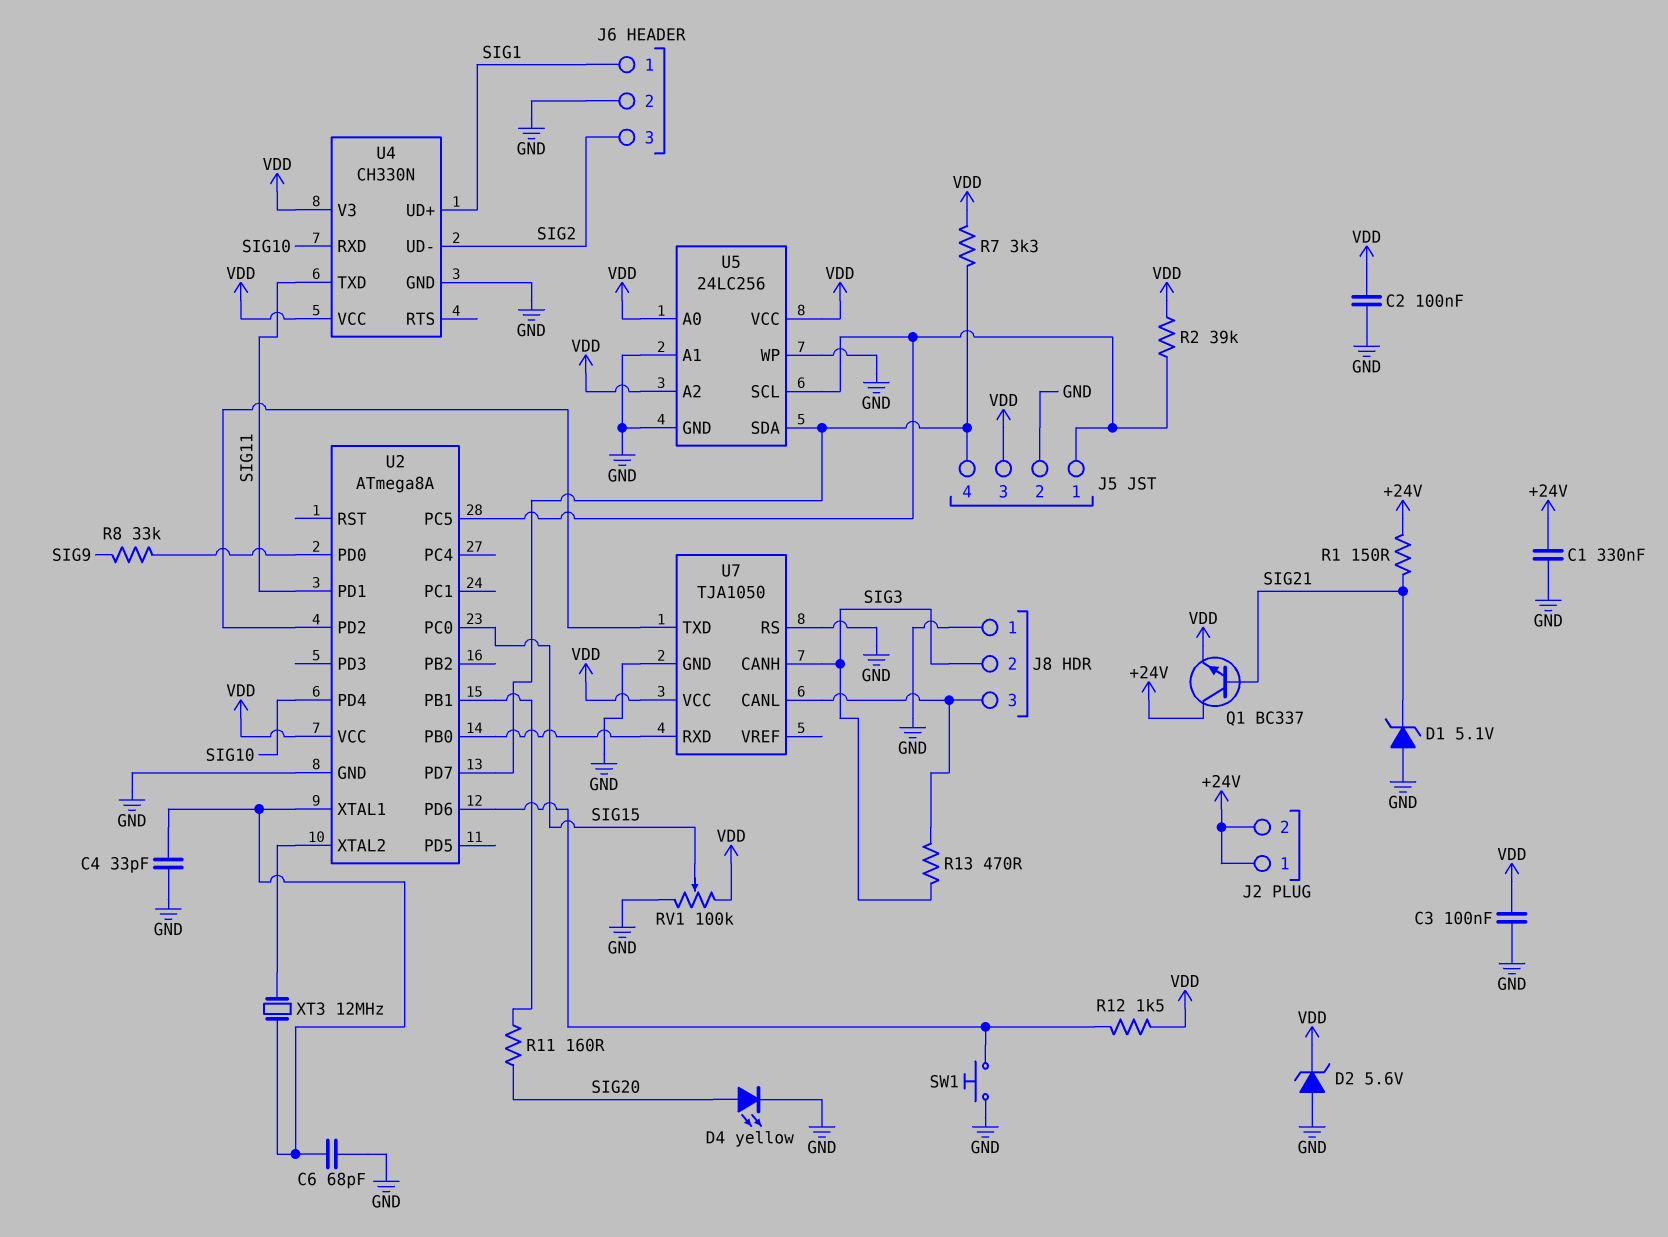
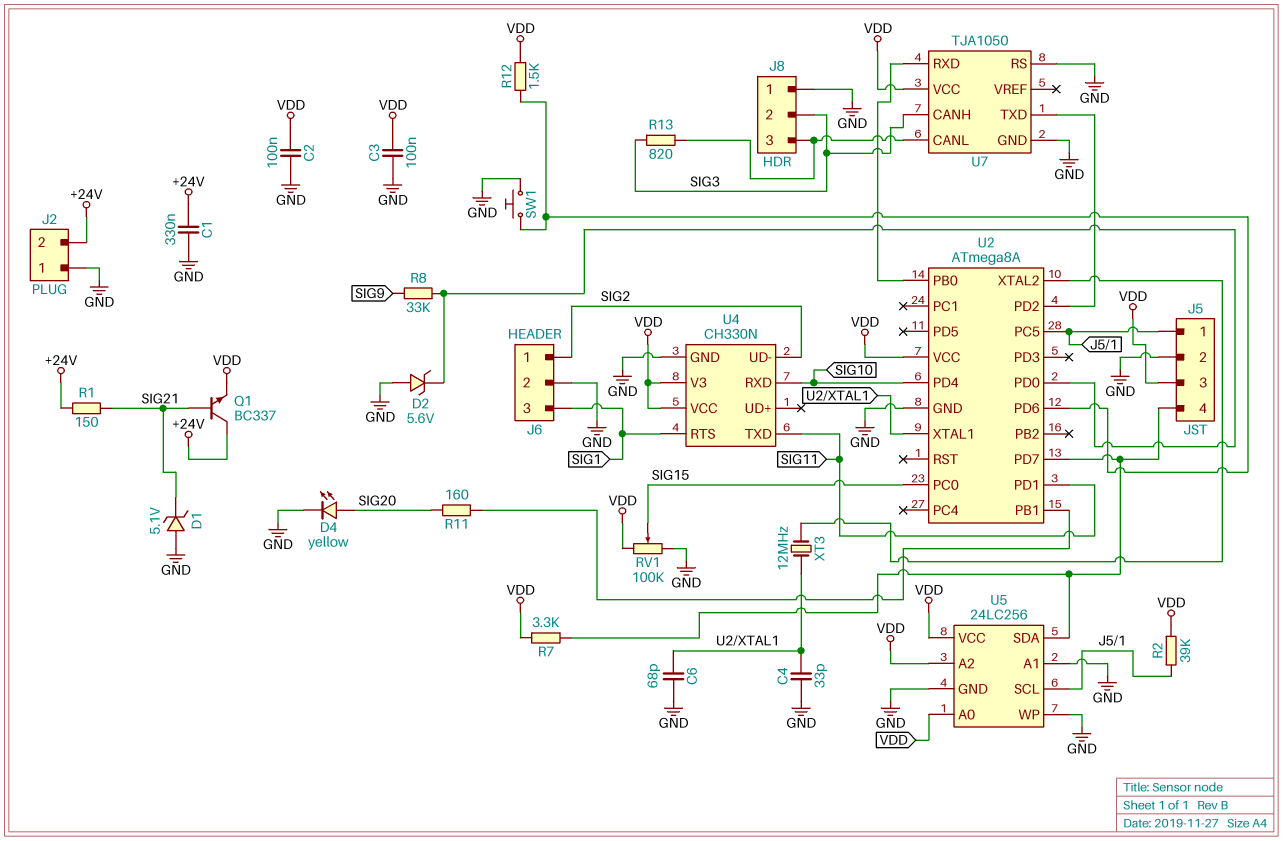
D2: zener 5.6V (A GND, K VDD) -> zener 5.6V (A GND, K U2/PD0)
J2 pin 1: +24V -> GND
J6 pin 1: SIG1 -> SIG2
J6 pin 3: SIG2 -> SIG1
R13: 470 (J8/3, SIG3) -> 820 (J8/3, SIG3)
U4 pin RTS: none -> SIG1
U4 pin UD+: SIG1 -> none

